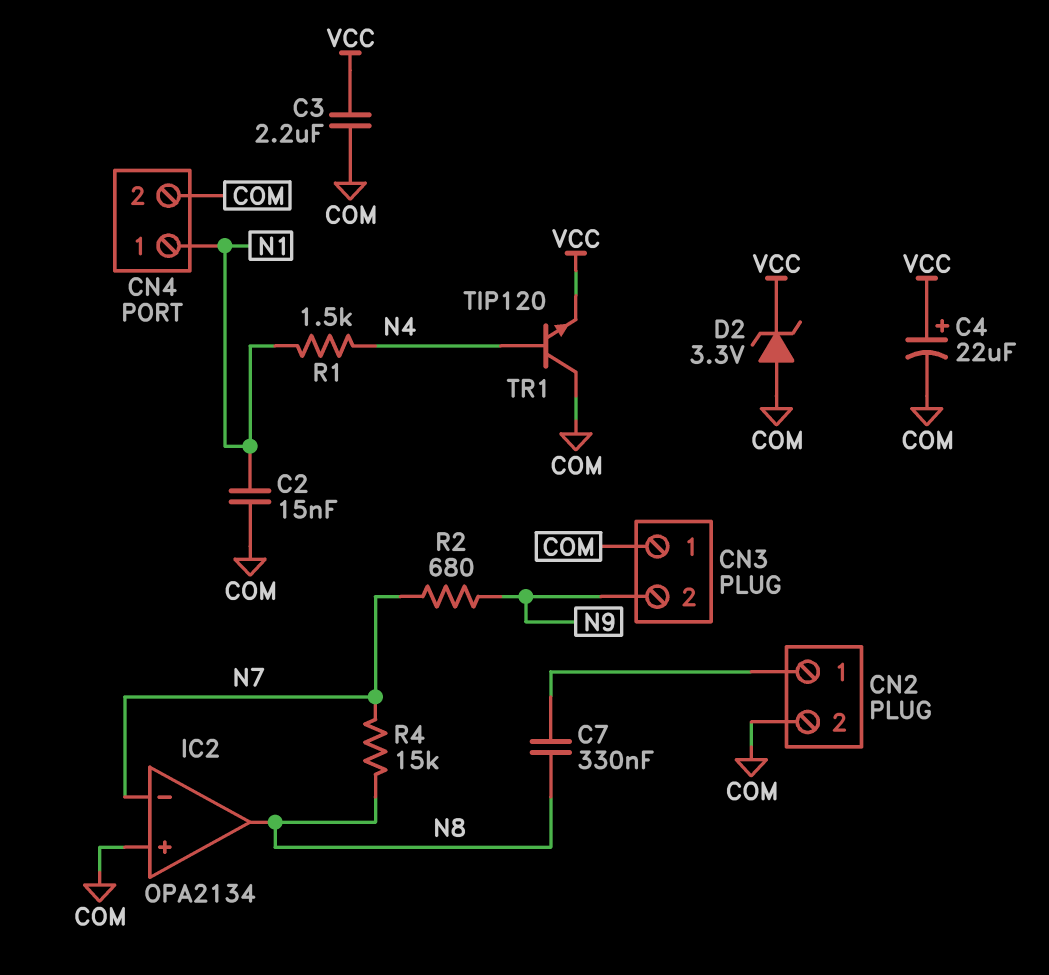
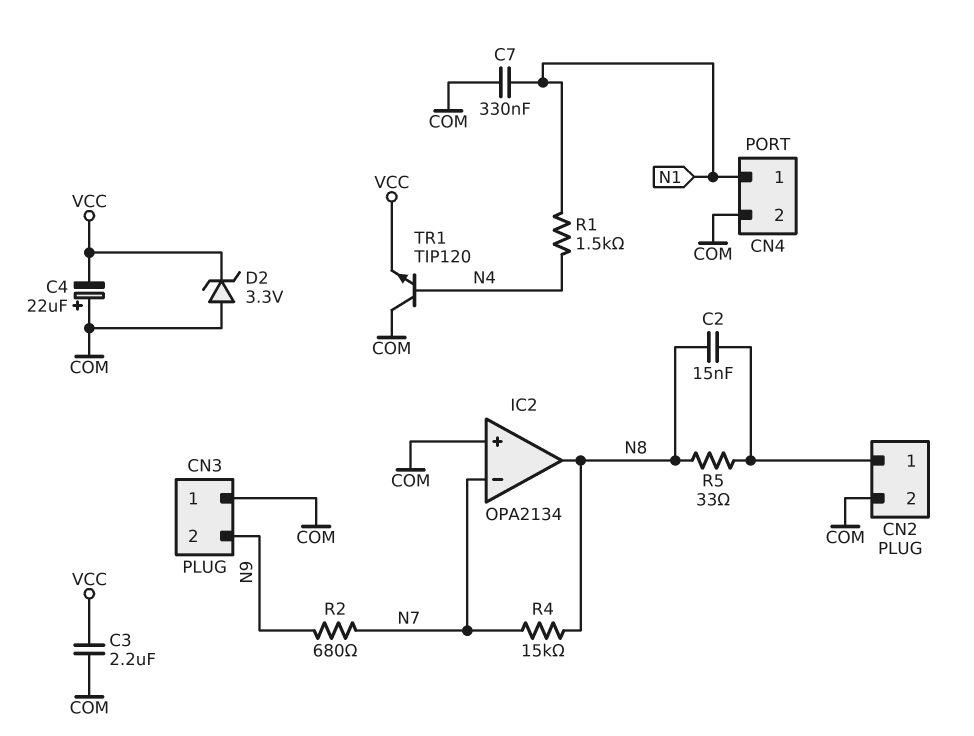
C2: 15nF (COM, N1) -> 15nF (CN2/1, N8)
C4: 22uF (plus VCC, minus COM) -> 22uF (plus COM, minus VCC)
C7: 330nF (CN2/1, N8) -> 330nF (COM, N1)
R5: none -> 33 (CN2/1, N8)

